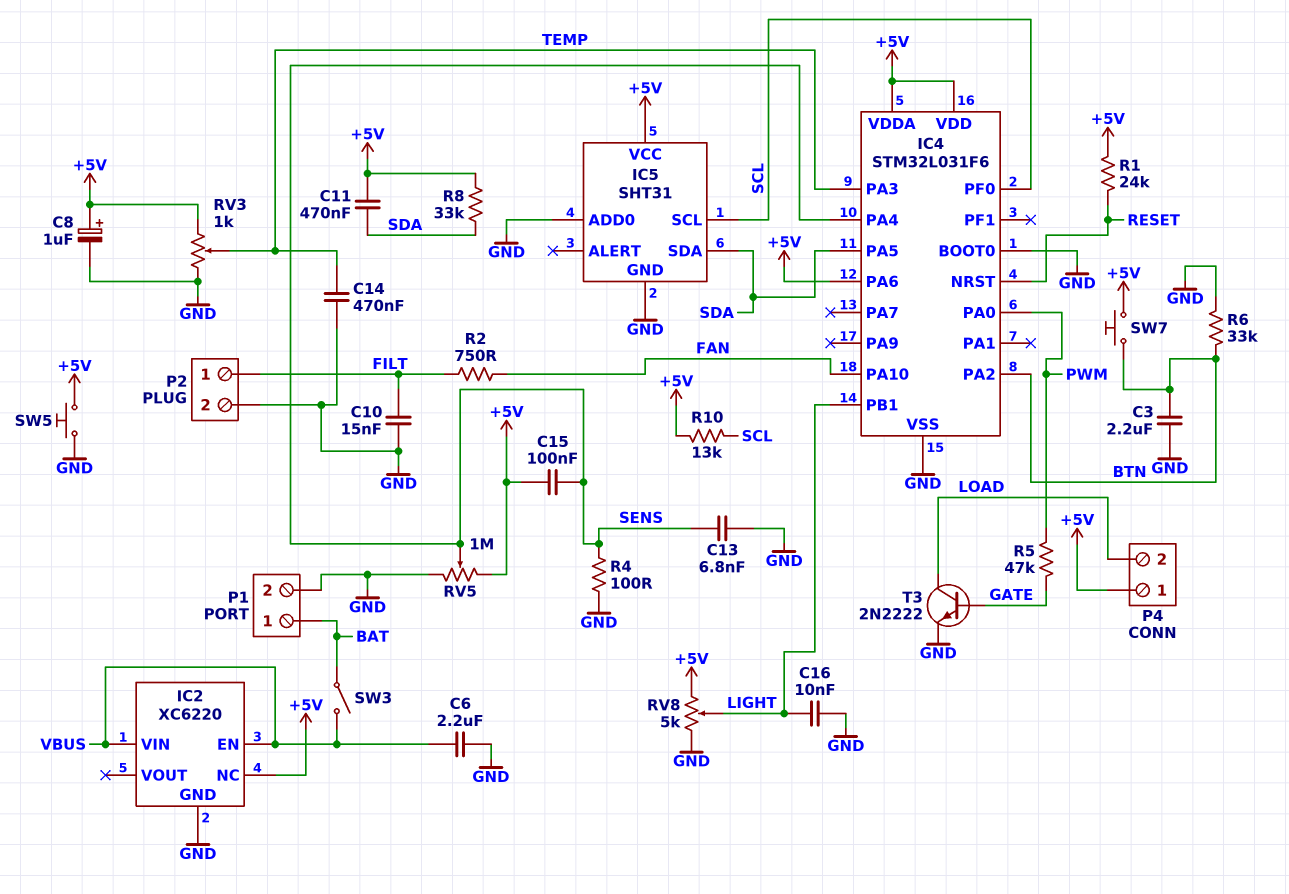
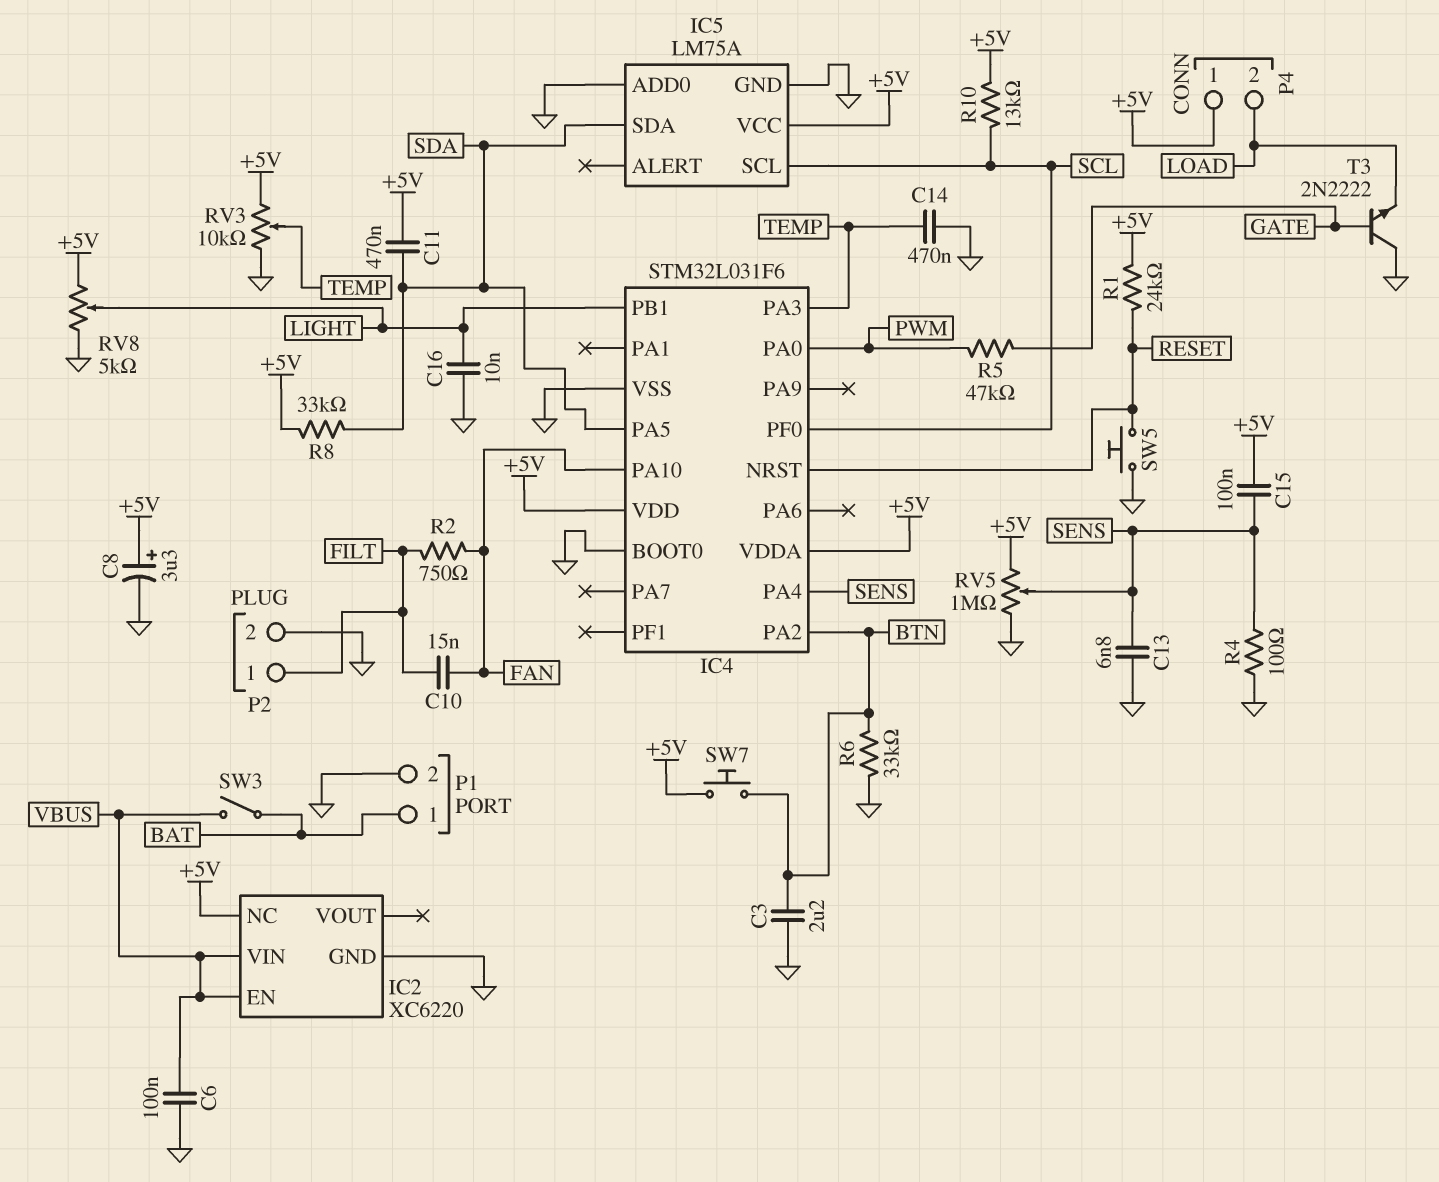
C6: 2.2uF (GND, VBUS) -> 100nF (GND, VBUS)
C8: 1uF (plus +5V, minus GND) -> 3.3uF (plus +5V, minus GND)
C10: 15nF (FILT, GND) -> 15nF (FAN, FILT)
IC4 pin PA6: +5V -> none
IC5: SHT31 -> LM75A
RV3: 1k (+5V, GND, wiper TEMP) -> 10k (+5V, GND, wiper TEMP)
SW5: button (+5V, GND) -> button (GND, RESET)
T3: NPN 2N2222 (B GATE, C LOAD, E GND) -> NPN 2N2222 (B GATE, C GND, E LOAD)

